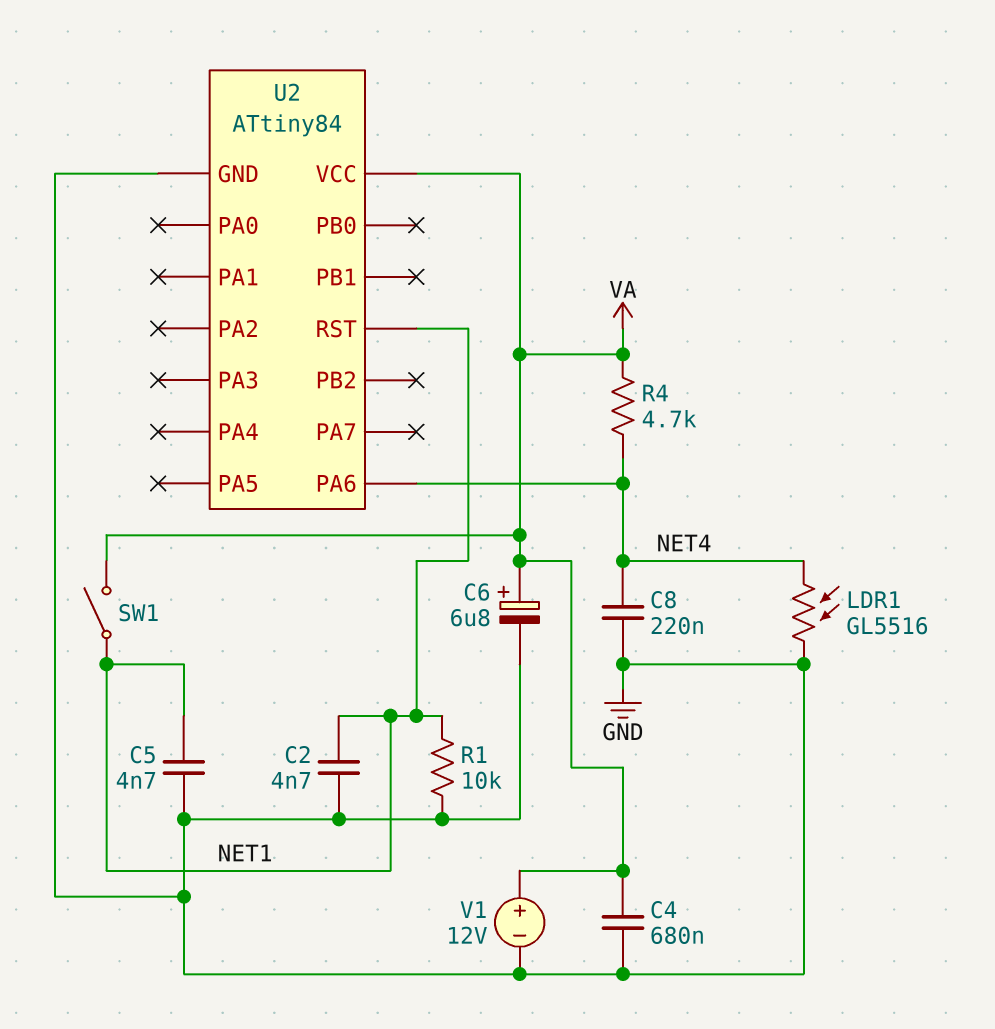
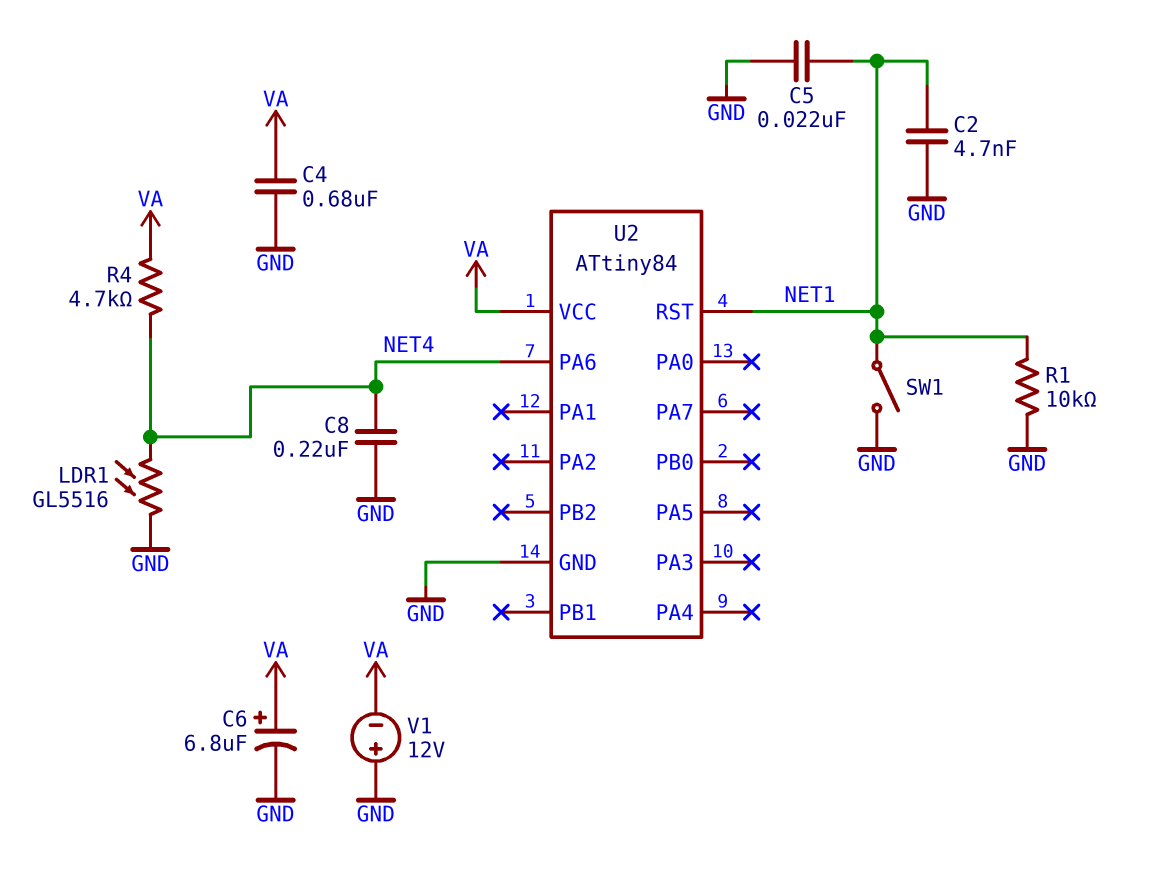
C5: 4.7nF (GND, NET1) -> 22nF (GND, NET1)
SW1: switch (NET1, VA) -> switch (GND, NET1)
V1: 12V (plus VA, minus GND) -> 12V (plus GND, minus VA)

